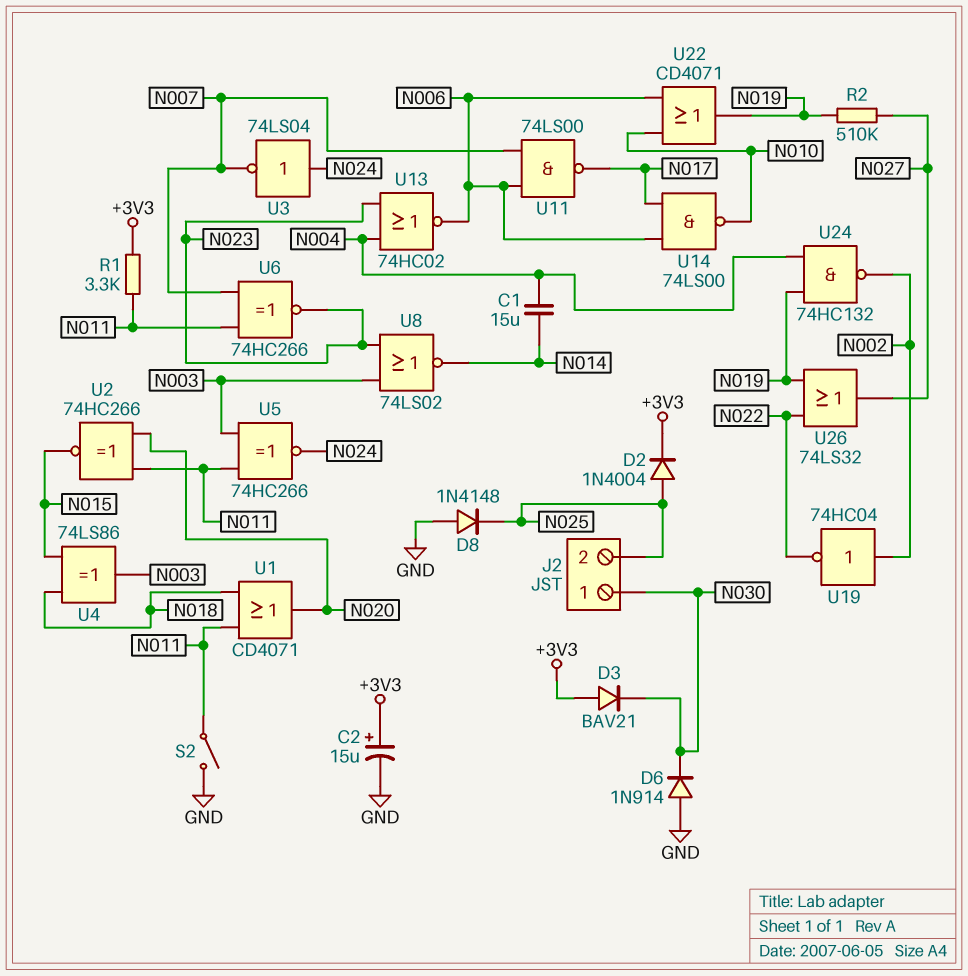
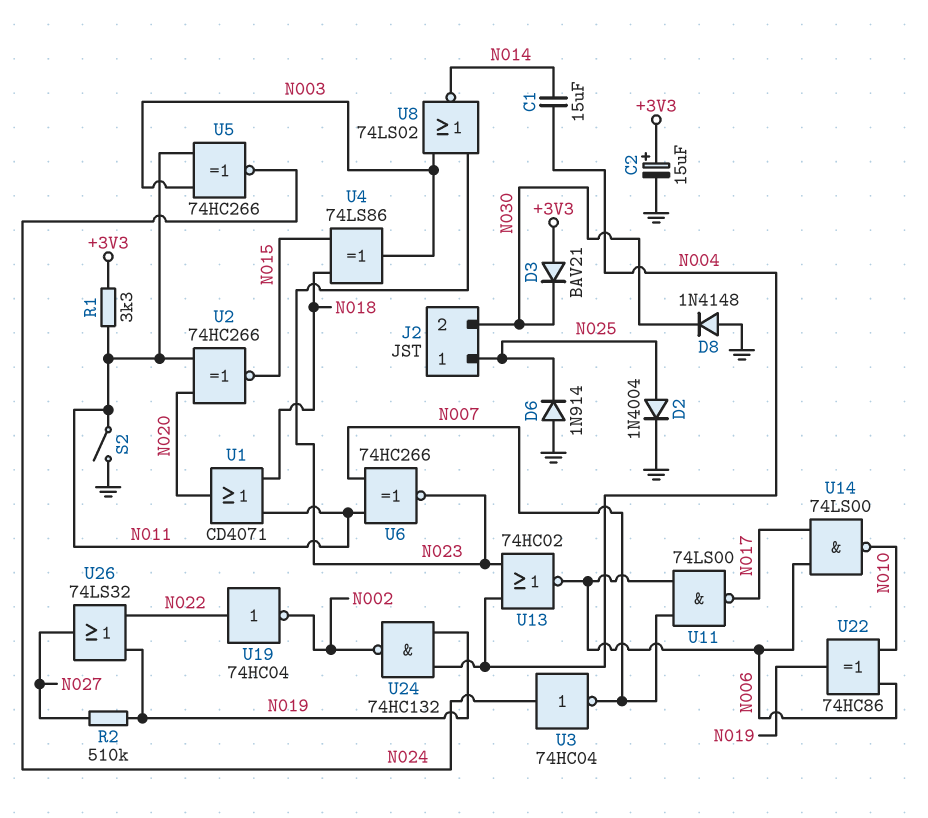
D2: diode 1N4004 (A N025, K +3V3) -> diode 1N4004 (A N025, K GND)
D6: diode 1N914 (A GND, K N030) -> diode 1N914 (A GND, K N025)
D8: diode 1N4148 (A GND, K N025) -> diode 1N4148 (A GND, K N030)
J2 pin 1: N030 -> N025
J2 pin 2: N025 -> N030
U3: NOT 74LS04 (in N024, out N007) -> NOT 74HC04 (in N024, out N007)
U19: NOT 74HC04 (in N002, out N022) -> NOT 74HC04 (in N022, out N002)
U22: OR CD4071 (in N006, in N010, out N019) -> XOR 74HC86 (in N006, in N010, out N019)

